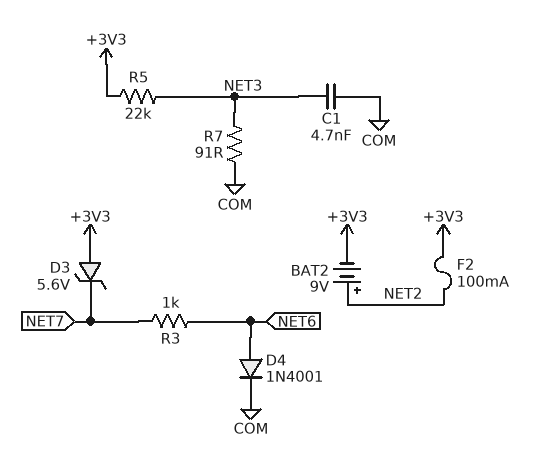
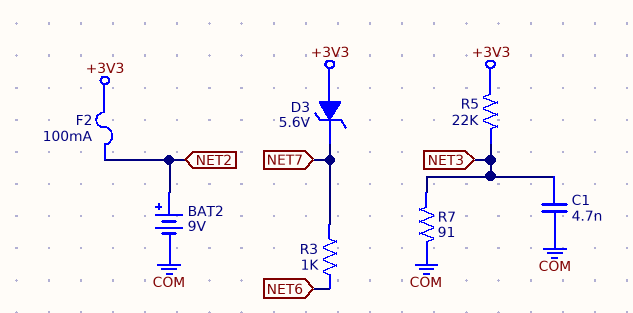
BAT2: 9V (plus NET2, minus +3V3) -> 9V (plus NET2, minus COM)
D4: diode 1N4001 (A NET6, K COM) -> none

